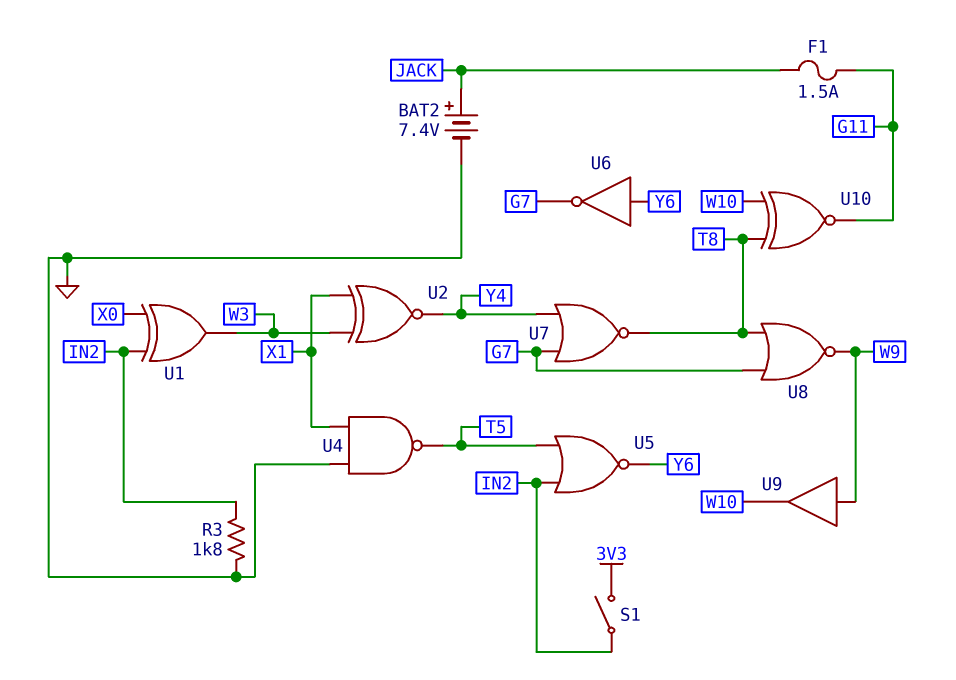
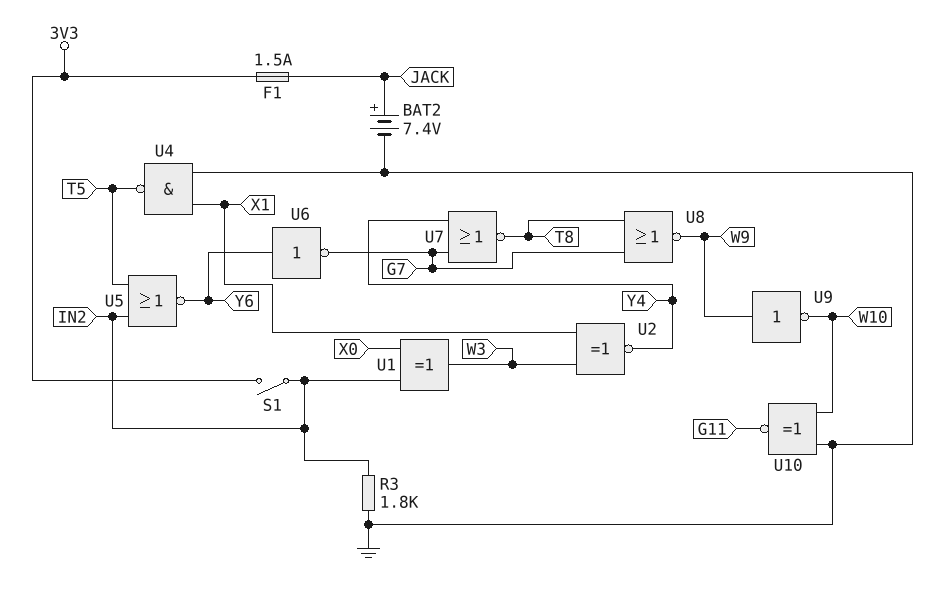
F1: 1.5A (G11, JACK) -> 1.5A (3V3, JACK)
U9: buffer (in W9, out W10) -> NOT (in W9, out W10)
U10: XNOR (in T8, in W10, out G11) -> XNOR (in GND, in W10, out G11)

